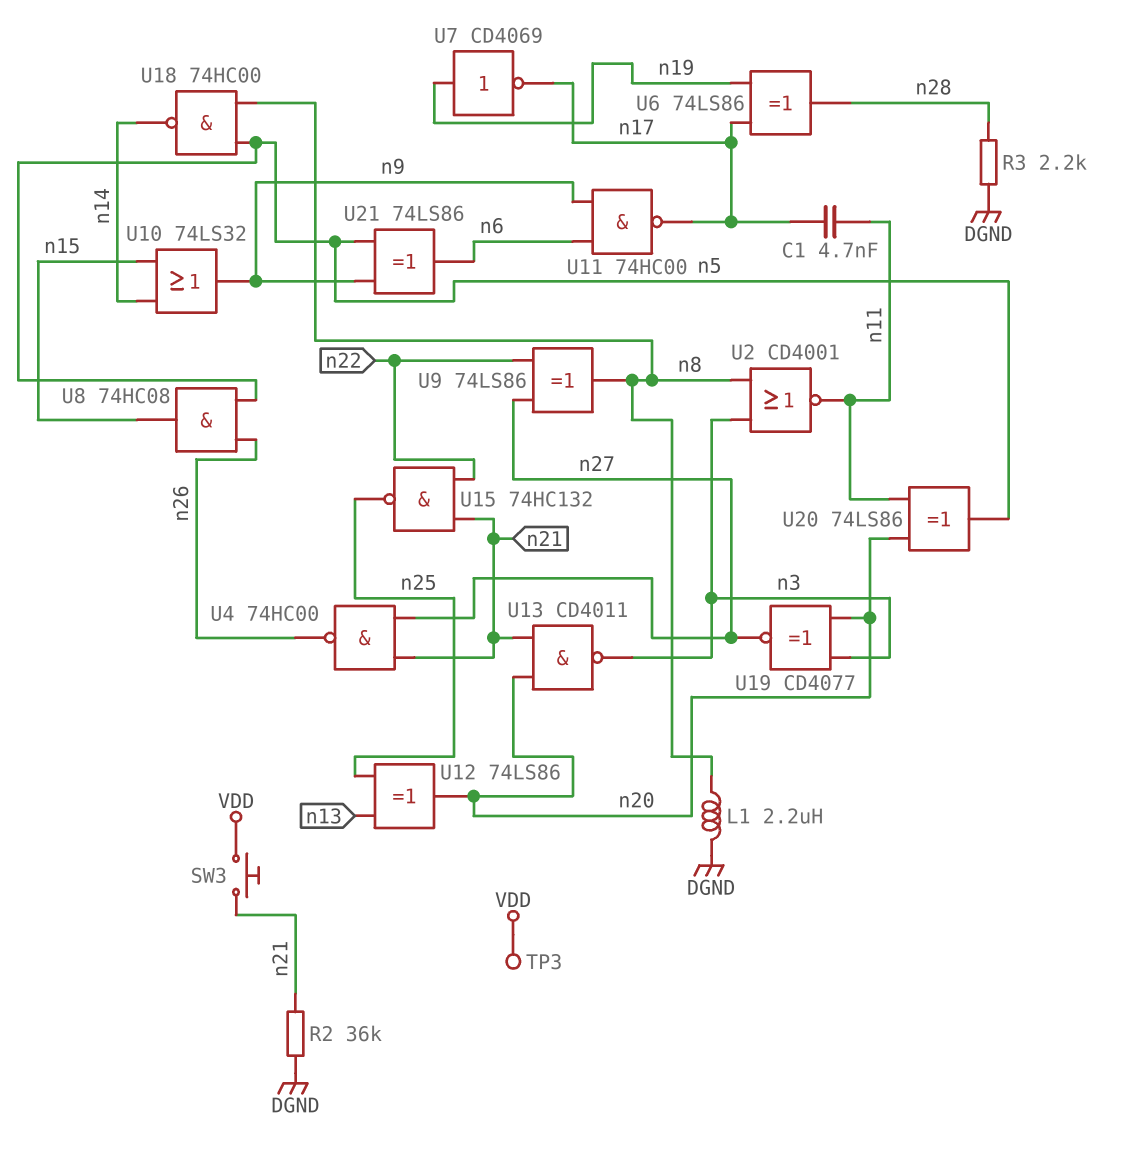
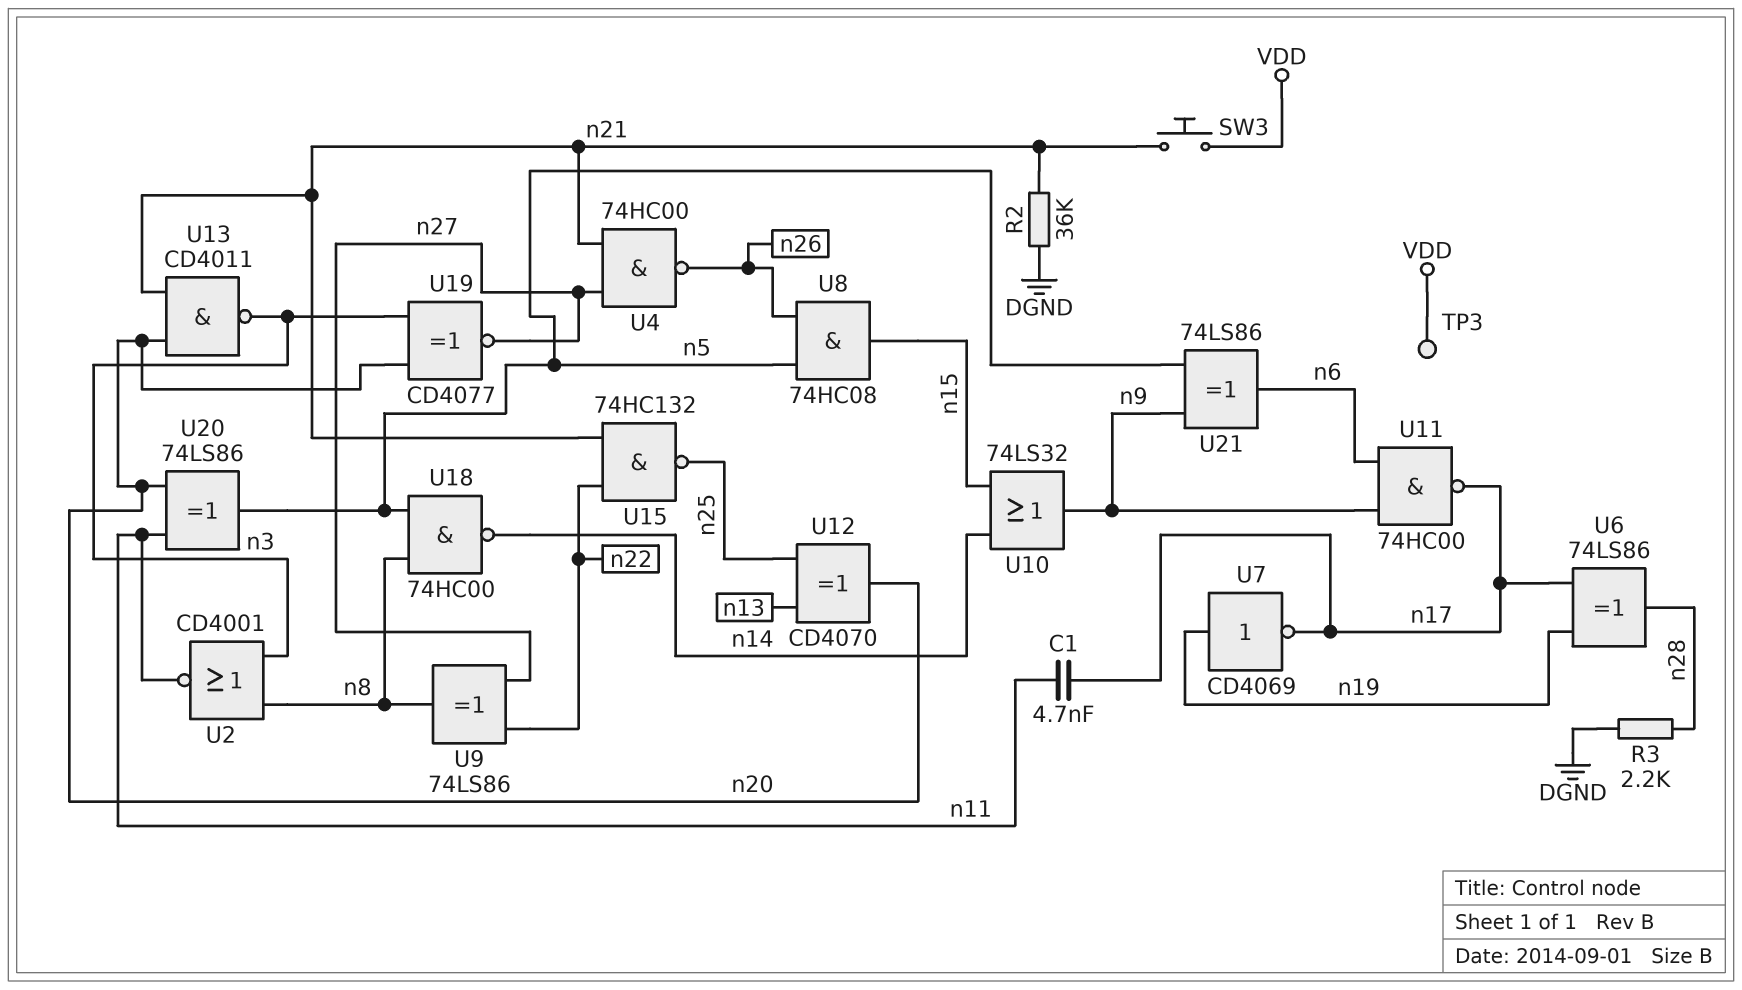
L1: 2.2uH (DGND, n8) -> none
U12: XOR 74LS86 (in n13, in n25, out n20) -> XOR CD4070 (in n13, in n25, out n20)

